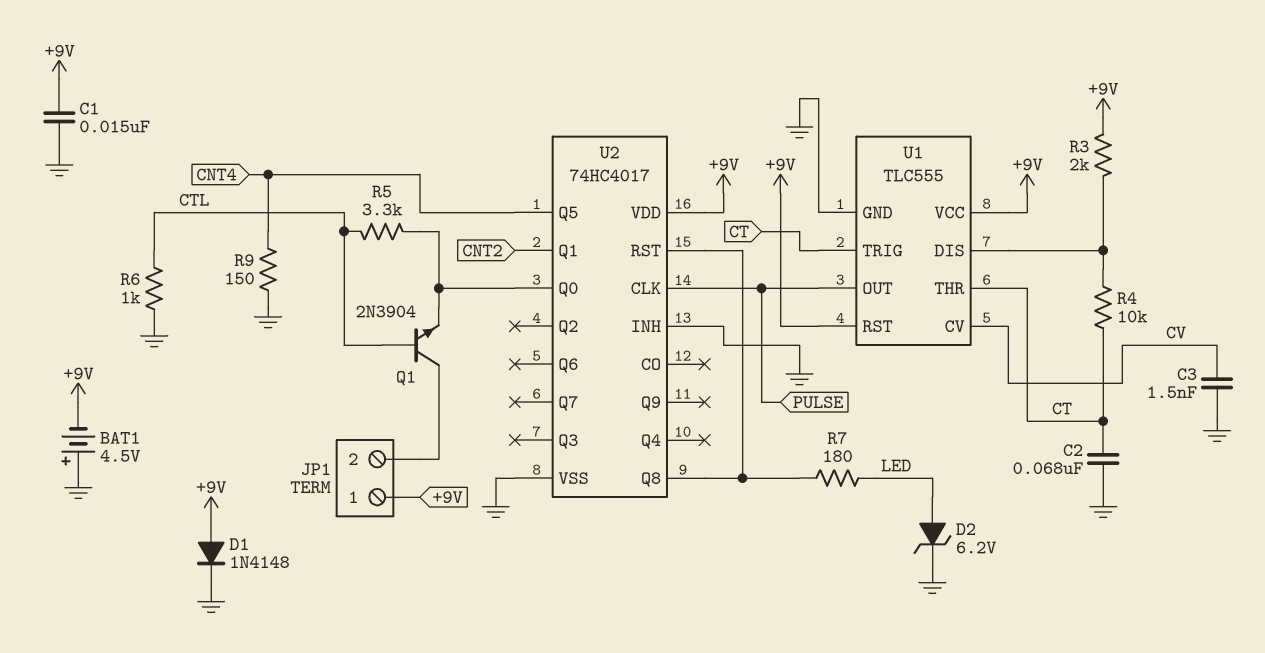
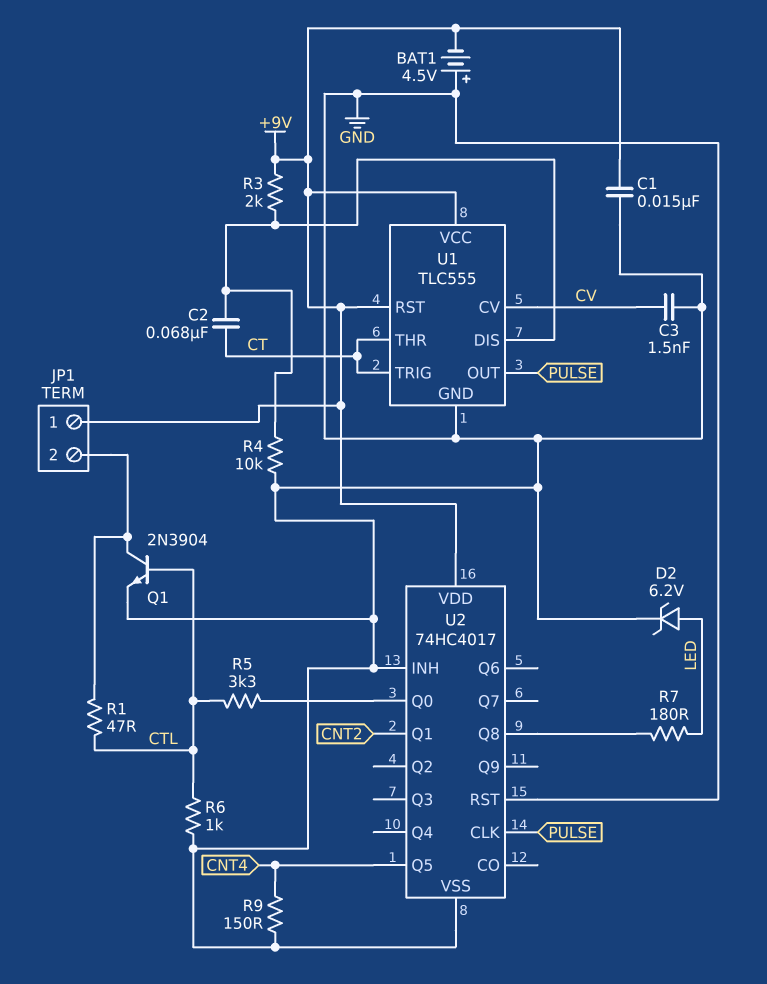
C2: 68nF (CT, GND) -> 68nF (CT, U1/DIS)
D1: diode 1N4148 (A +9V, K GND) -> none
Q1: NPN 2N3904 (B CTL, C JP1/2, E U2/Q0) -> NPN 2N3904 (B CTL, C JP1/2, E GND)
R1: none -> 47 (CTL, JP1/2)
R4: 10k (CT, U1/DIS) -> 10k (GND, U1/DIS)
U2 pin RST: U2/Q8 -> GND

